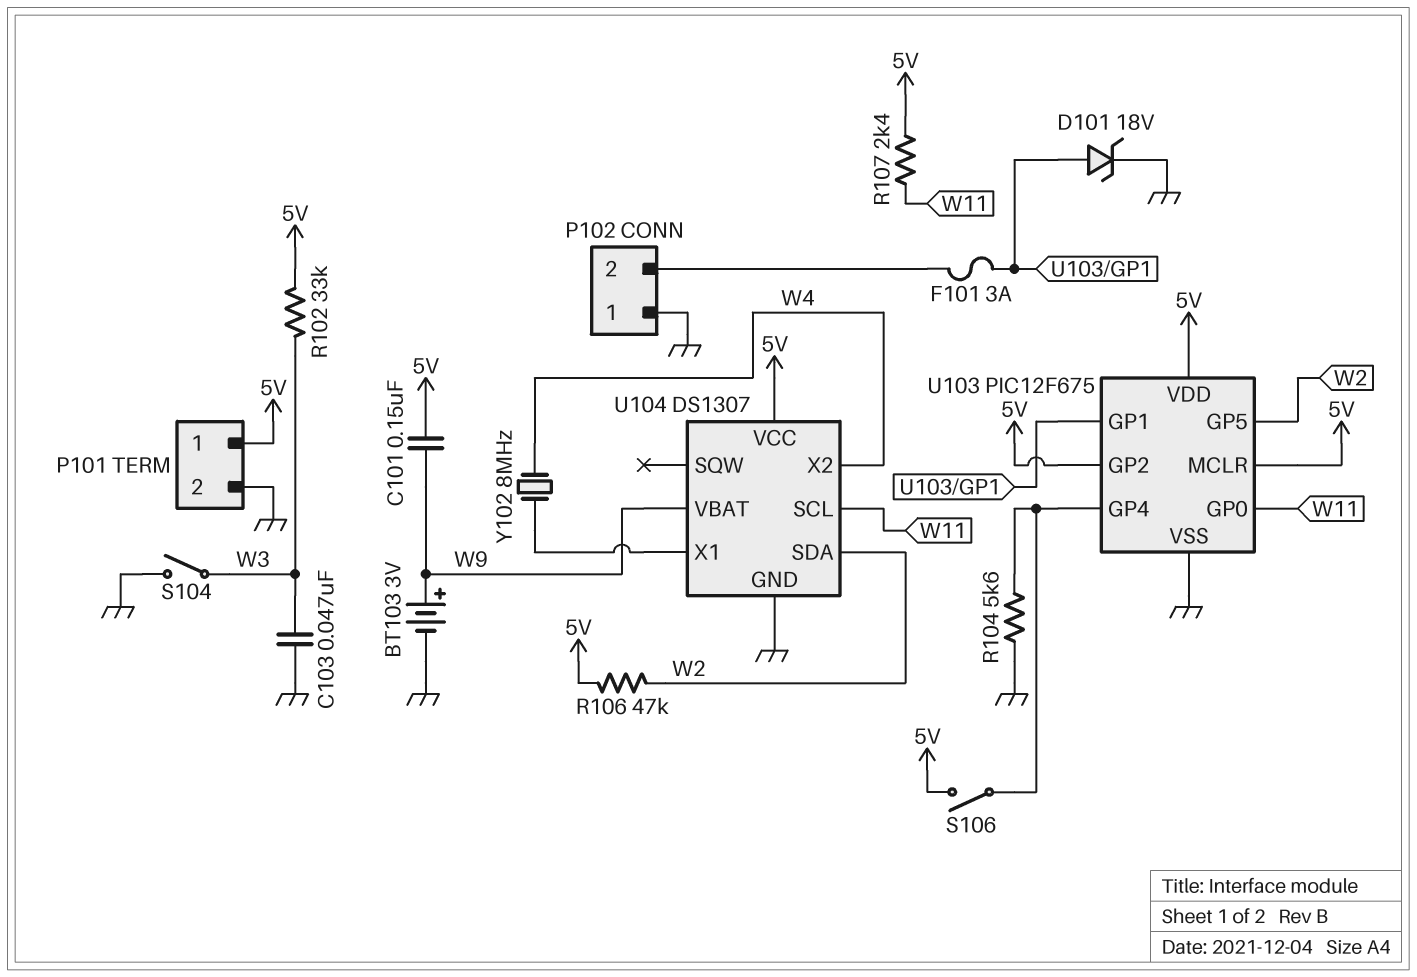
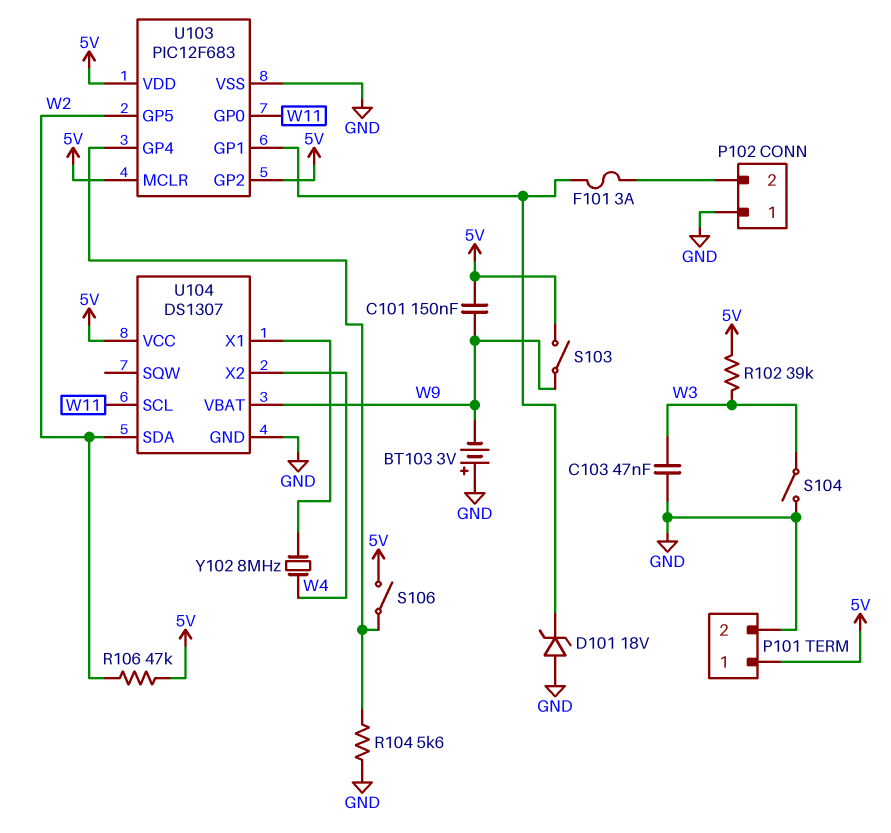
BT103: 3V (plus W9, minus GND) -> 3V (plus GND, minus W9)
D101: zener 18V (A U103/GP1, K GND) -> zener 18V (A GND, K U103/GP1)
R102: 33k (5V, W3) -> 39k (5V, W3)
R107: 2.4k (5V, W11) -> none
S103: none -> switch (5V, W9)
U103: PIC12F675 -> PIC12F683

